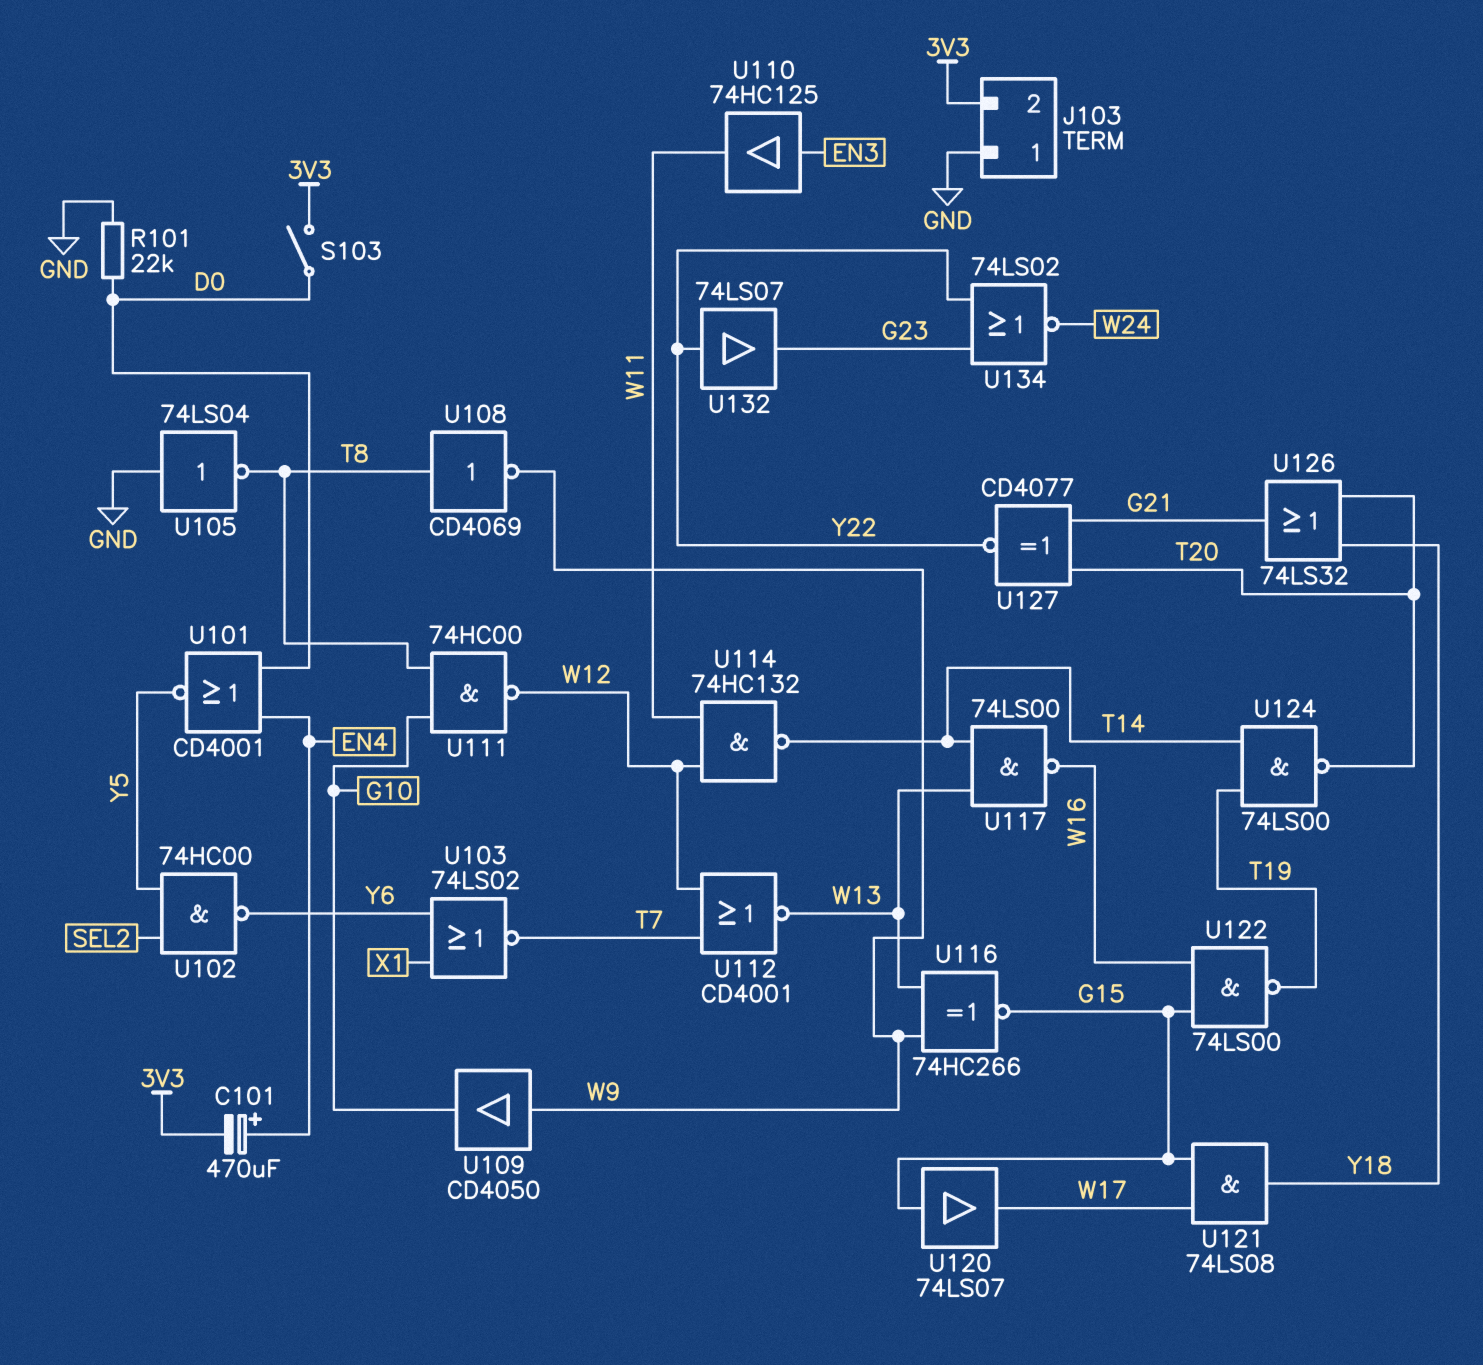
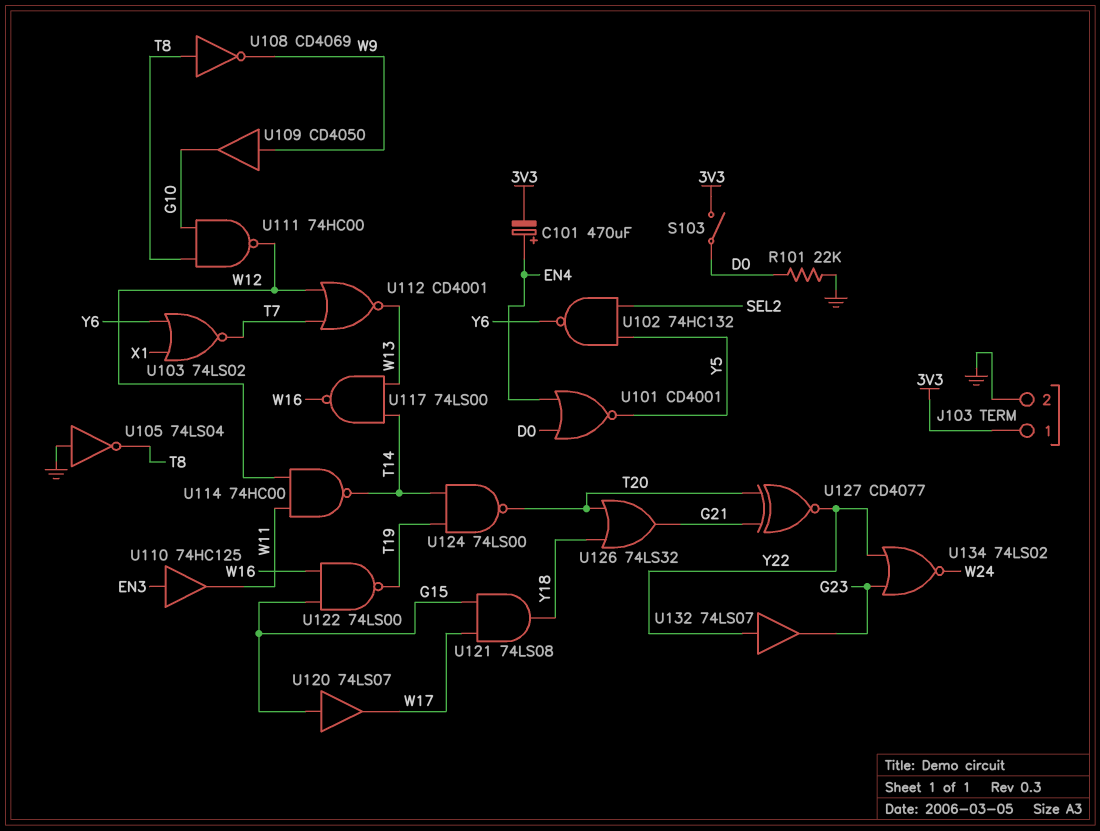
J103 pin 1: GND -> 3V3
J103 pin 2: 3V3 -> GND
U102: NAND 74HC00 (in SEL2, in Y5, out Y6) -> NAND 74HC132 (in SEL2, in Y5, out Y6)
U114: NAND 74HC132 (in W11, in W12, out T14) -> NAND 74HC00 (in W11, in W12, out T14)
U116: XNOR 74HC266 (in W9, in W13, out G15) -> none

